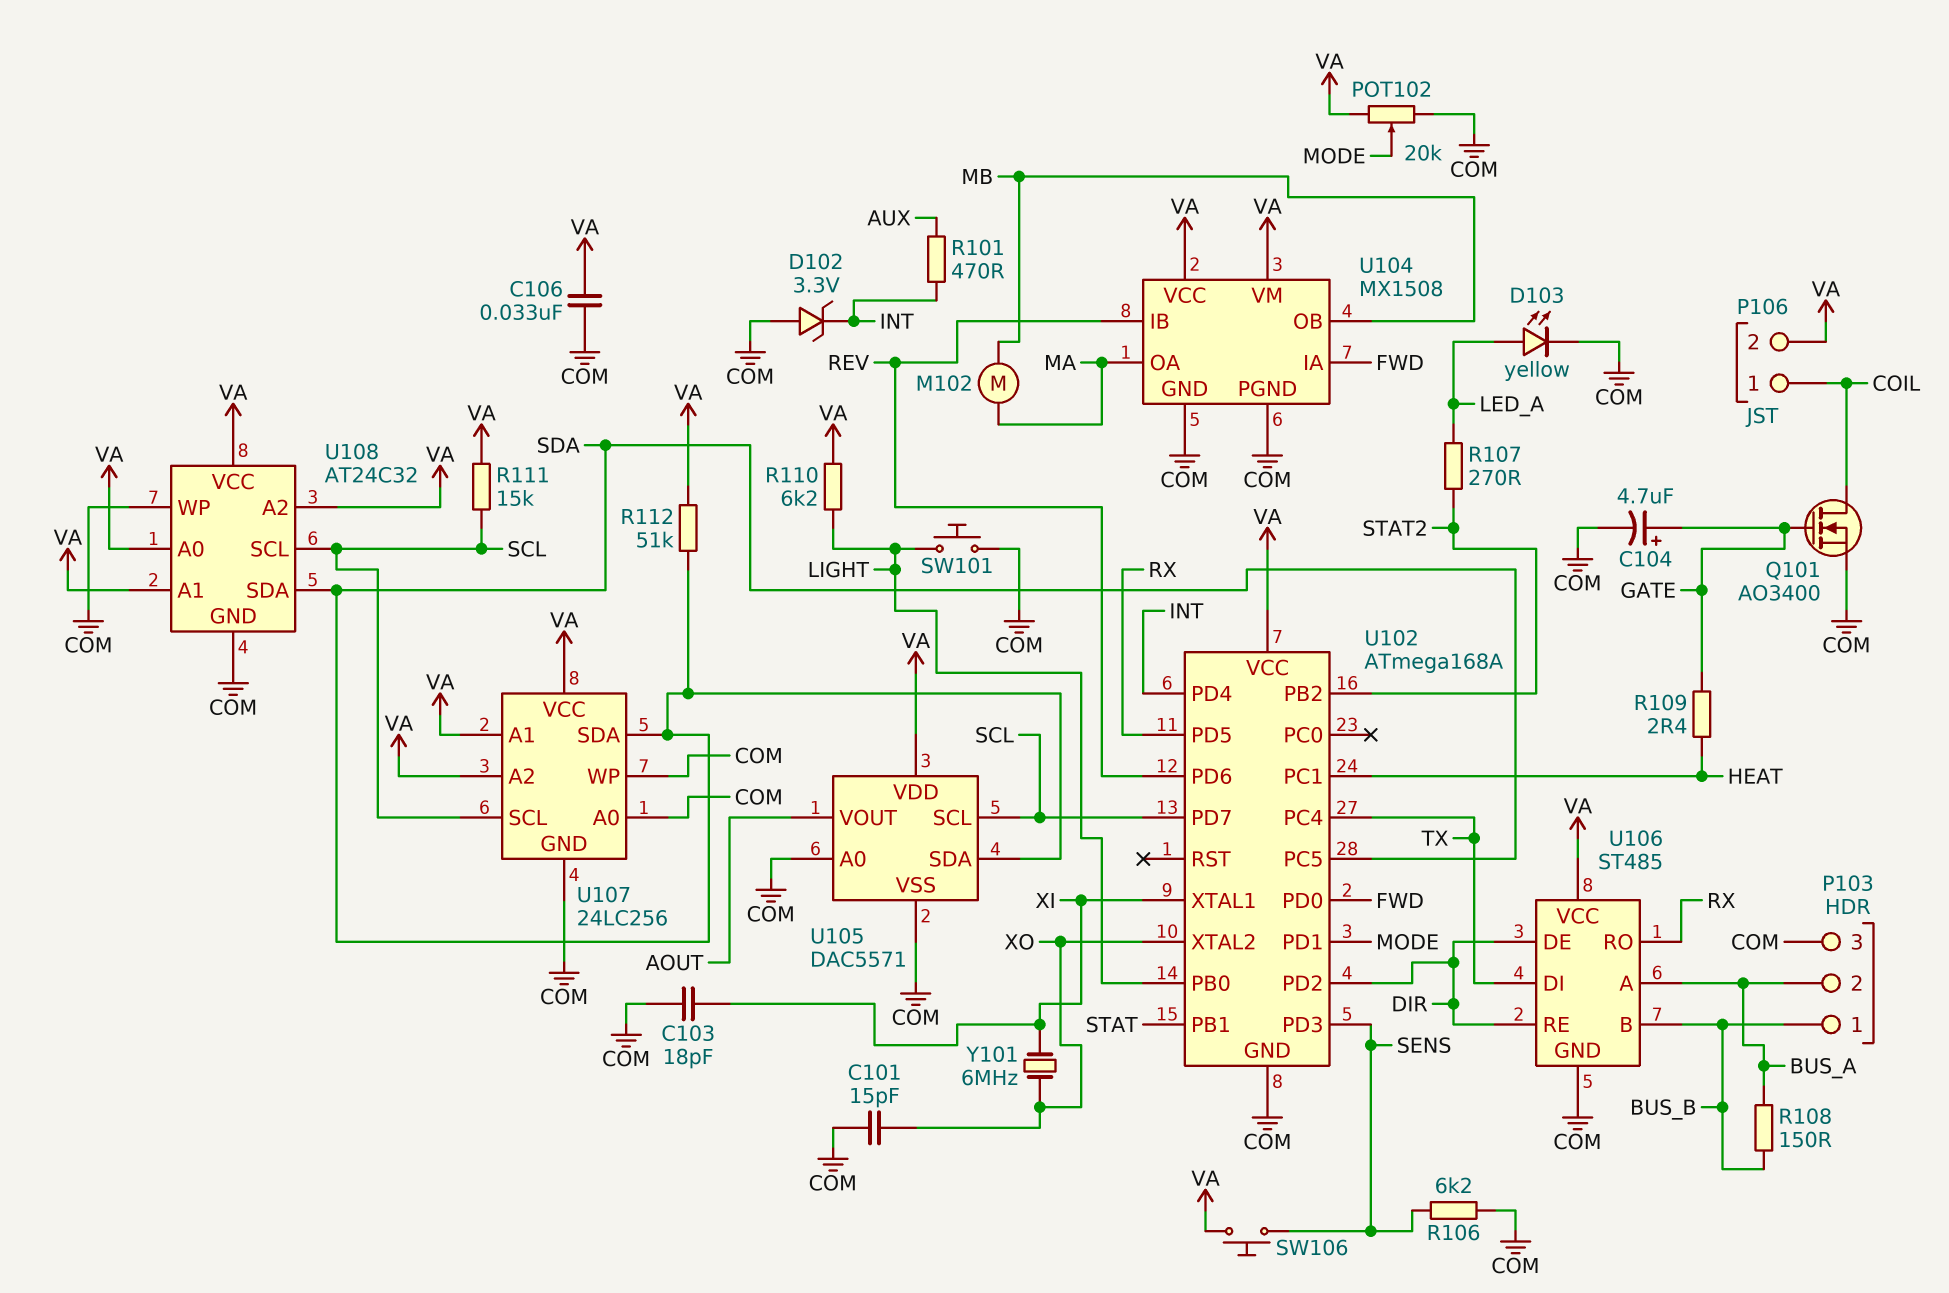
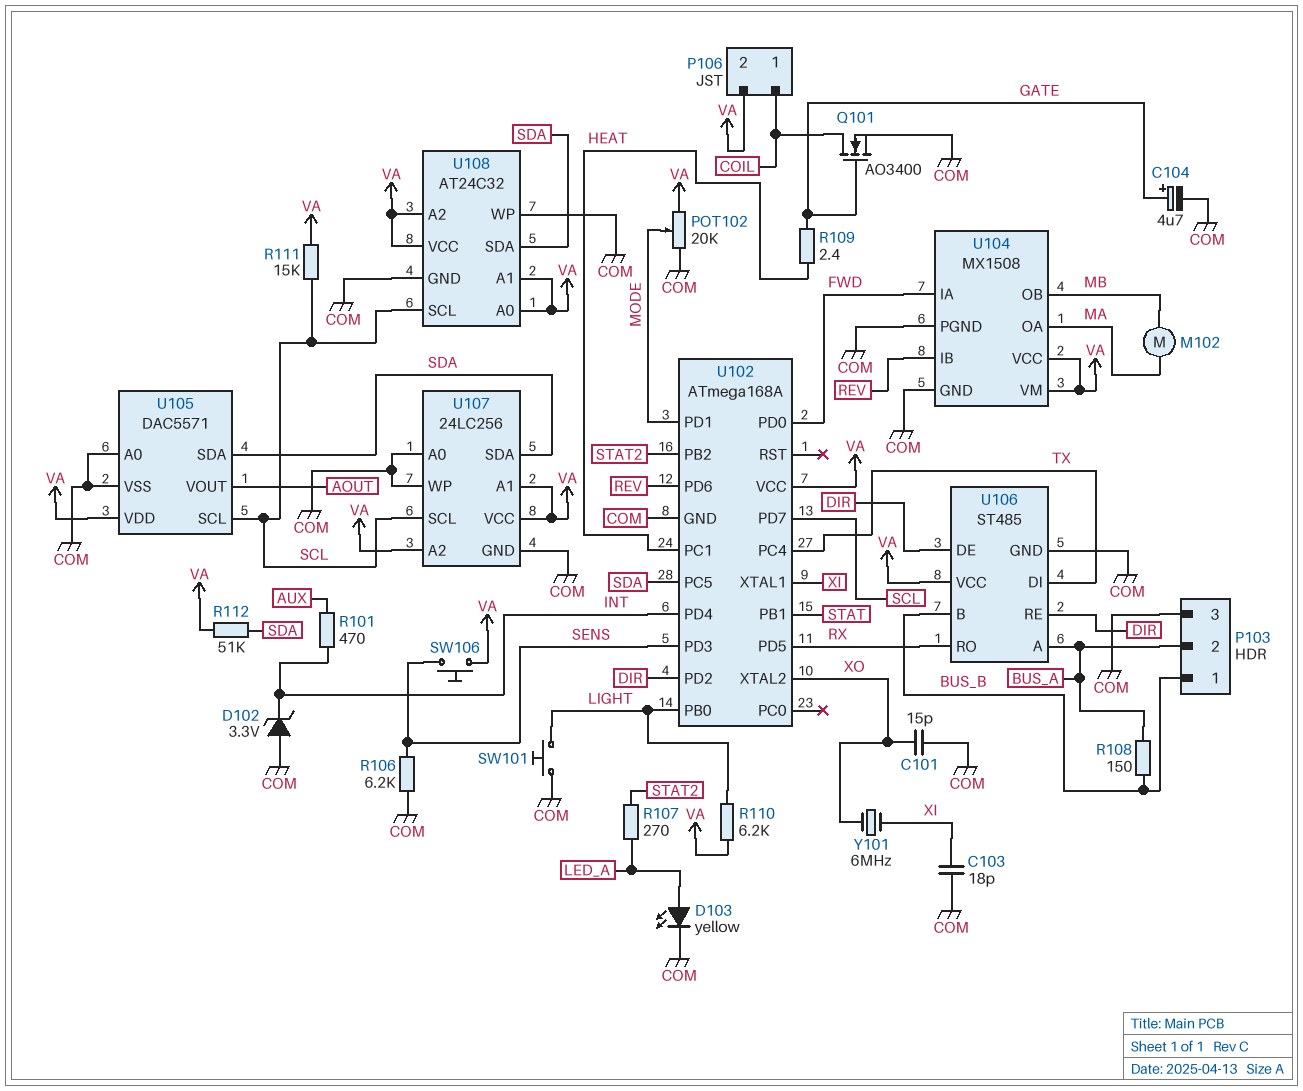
C106: 33nF (COM, VA) -> none

